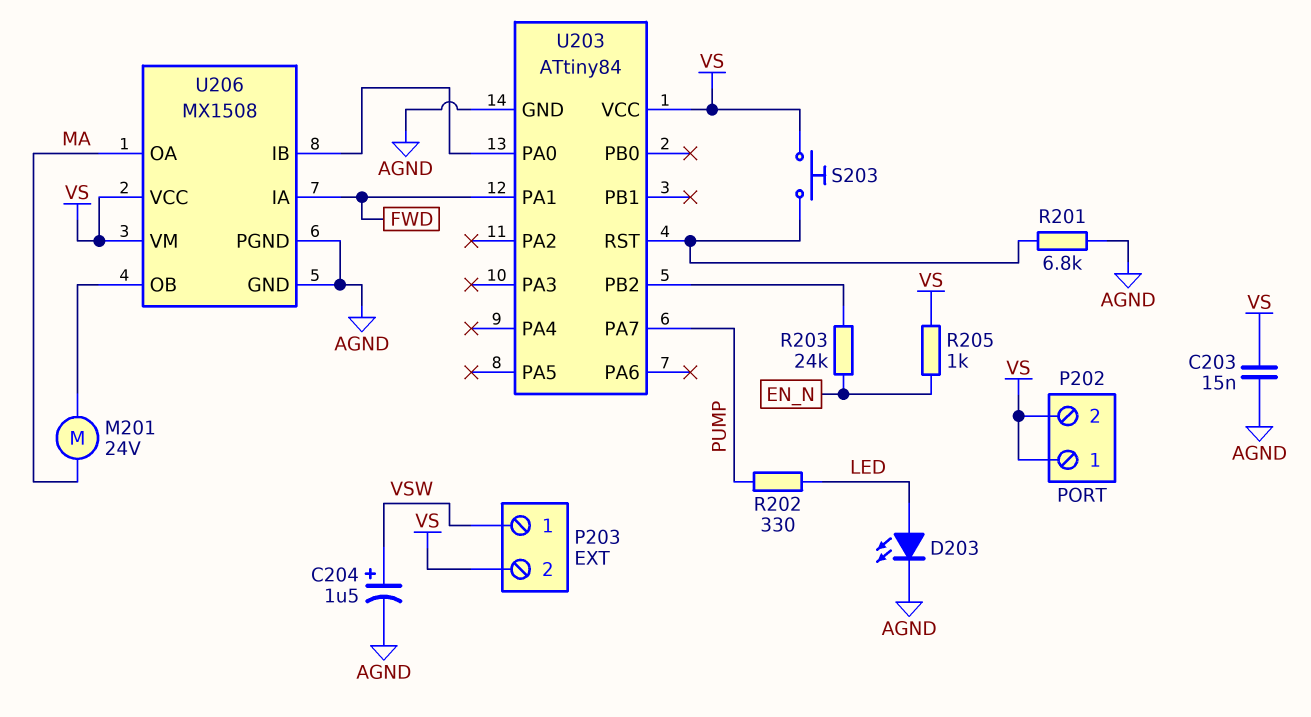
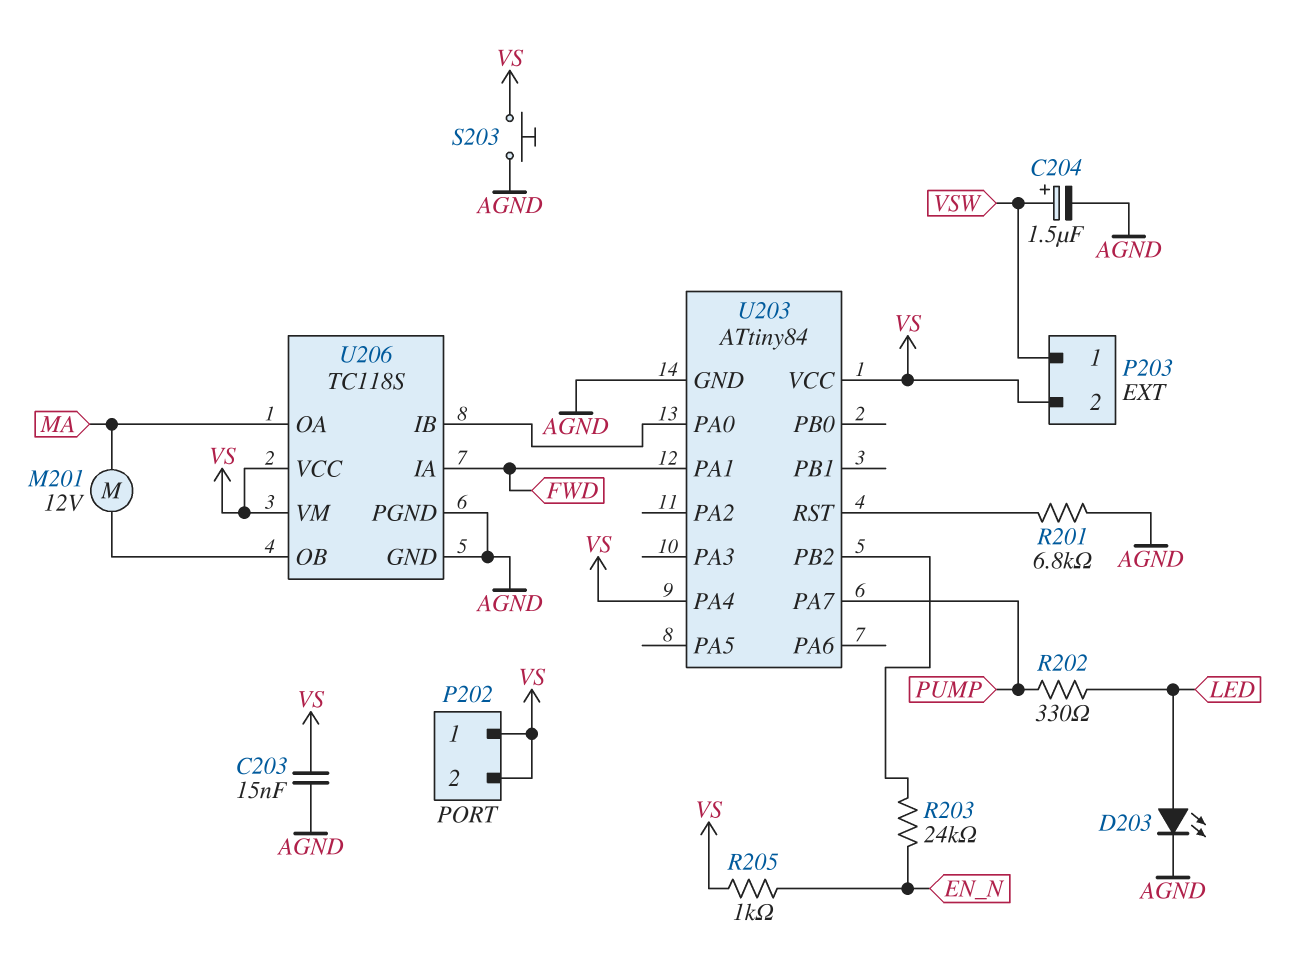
M201: motor 24V (MA, U206/OB) -> motor 12V (MA, U206/OB)
S203: button (U203/RST, VS) -> button (AGND, VS)
U203 pin PA4: none -> VS
U206: MX1508 -> TC118S

